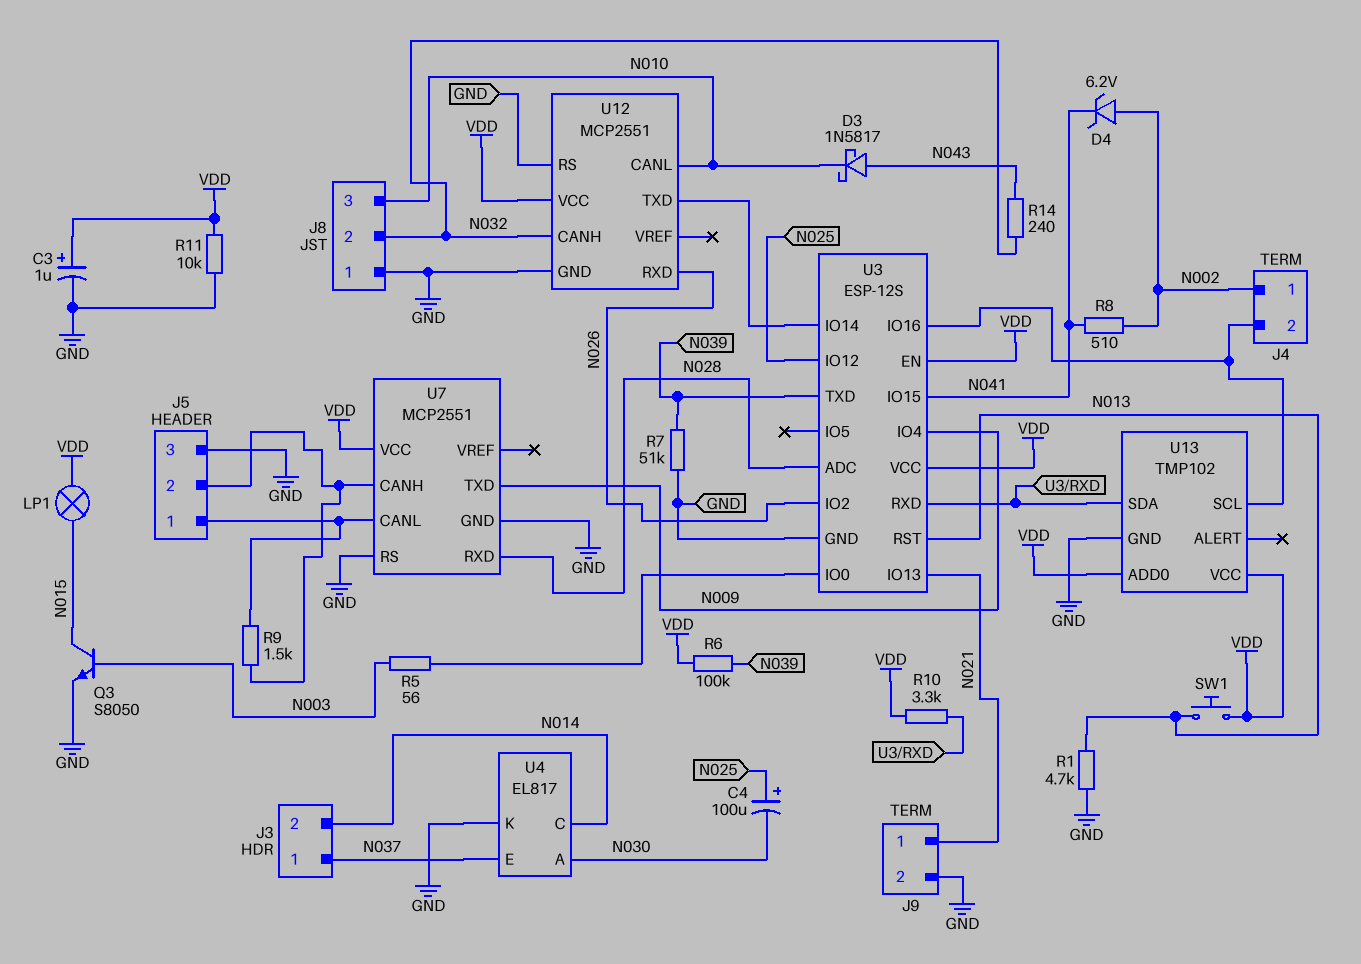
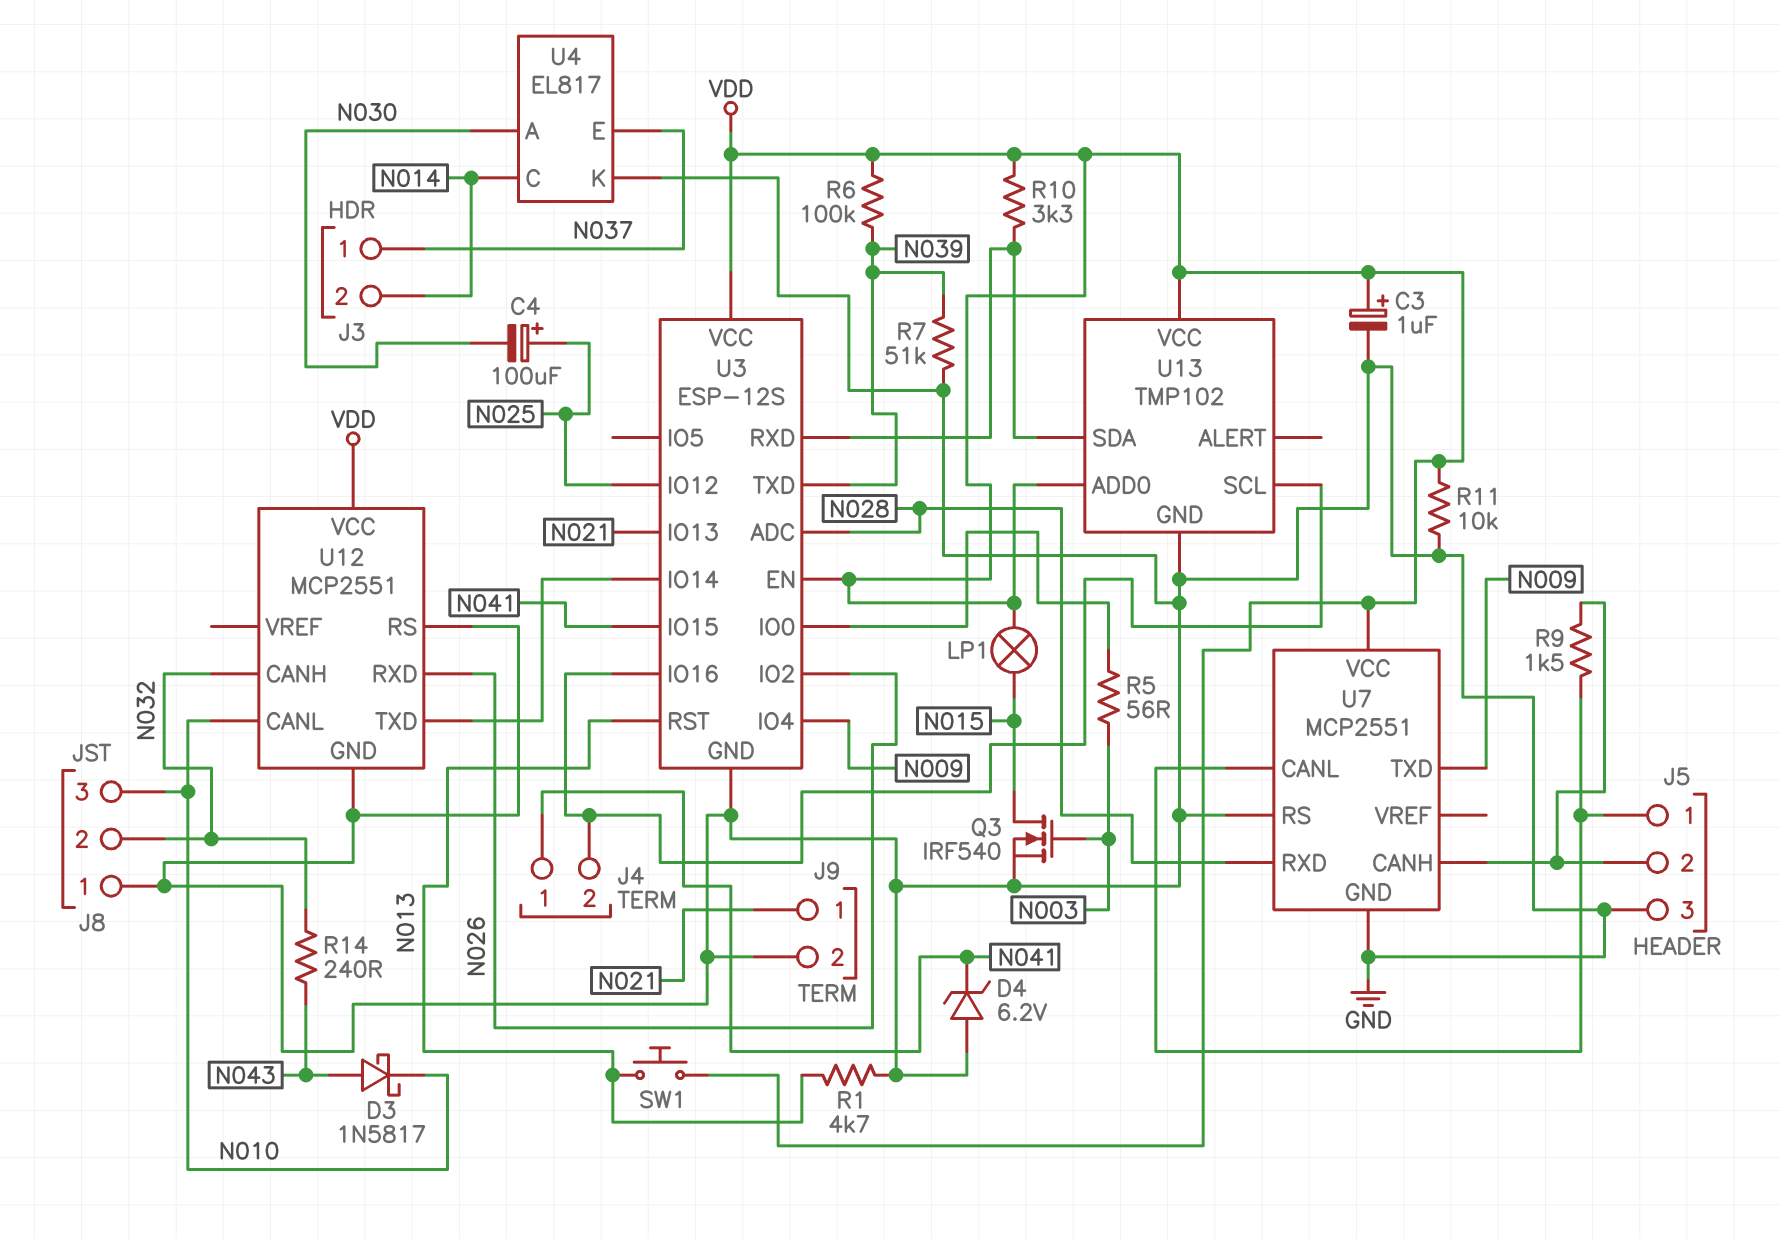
D4: zener 6.2V (A N002, K N041) -> zener 6.2V (A GND, K N041)
J4 pin 1: N002 -> N041
Q3: NPN S8050 (B N003, C N015, E GND) -> NMOS IRF540 (G N003, D N015, S GND)
R8: 510 (N002, N041) -> none

